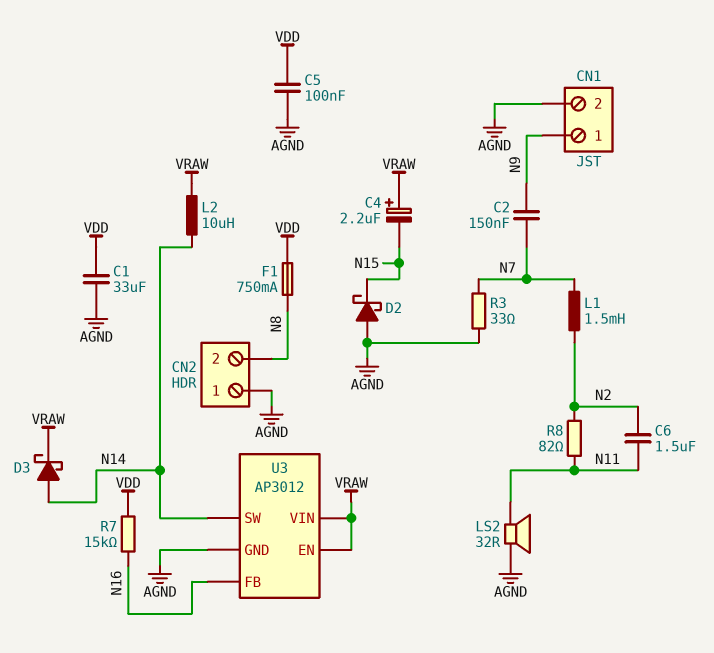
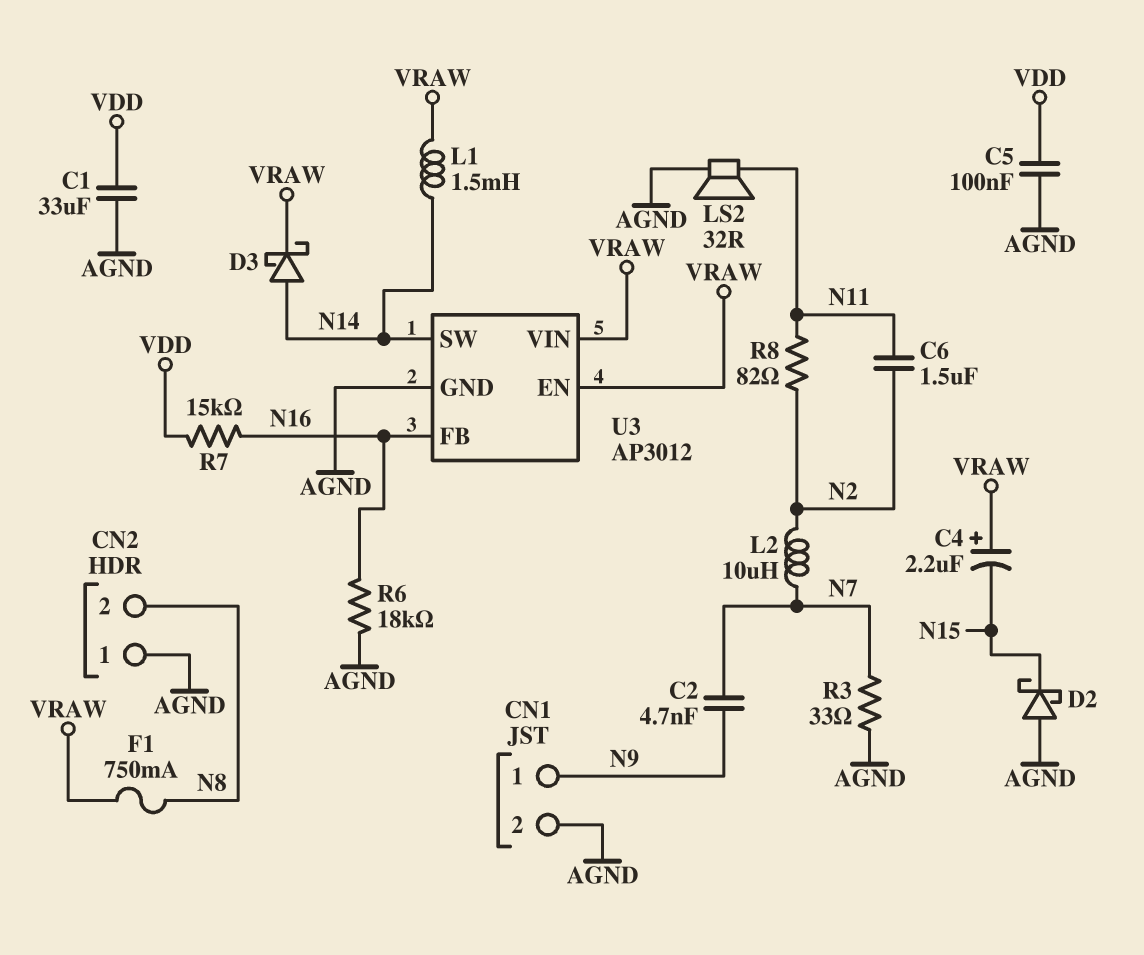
C2: 150nF (N7, N9) -> 4.7nF (N7, N9)
F1: 750mA (N8, VDD) -> 750mA (N8, VRAW)
L1: 1.5mH (N2, N7) -> 1.5mH (N14, VRAW)
L2: 10uH (N14, VRAW) -> 10uH (N2, N7)
R6: none -> 18k (AGND, N16)

